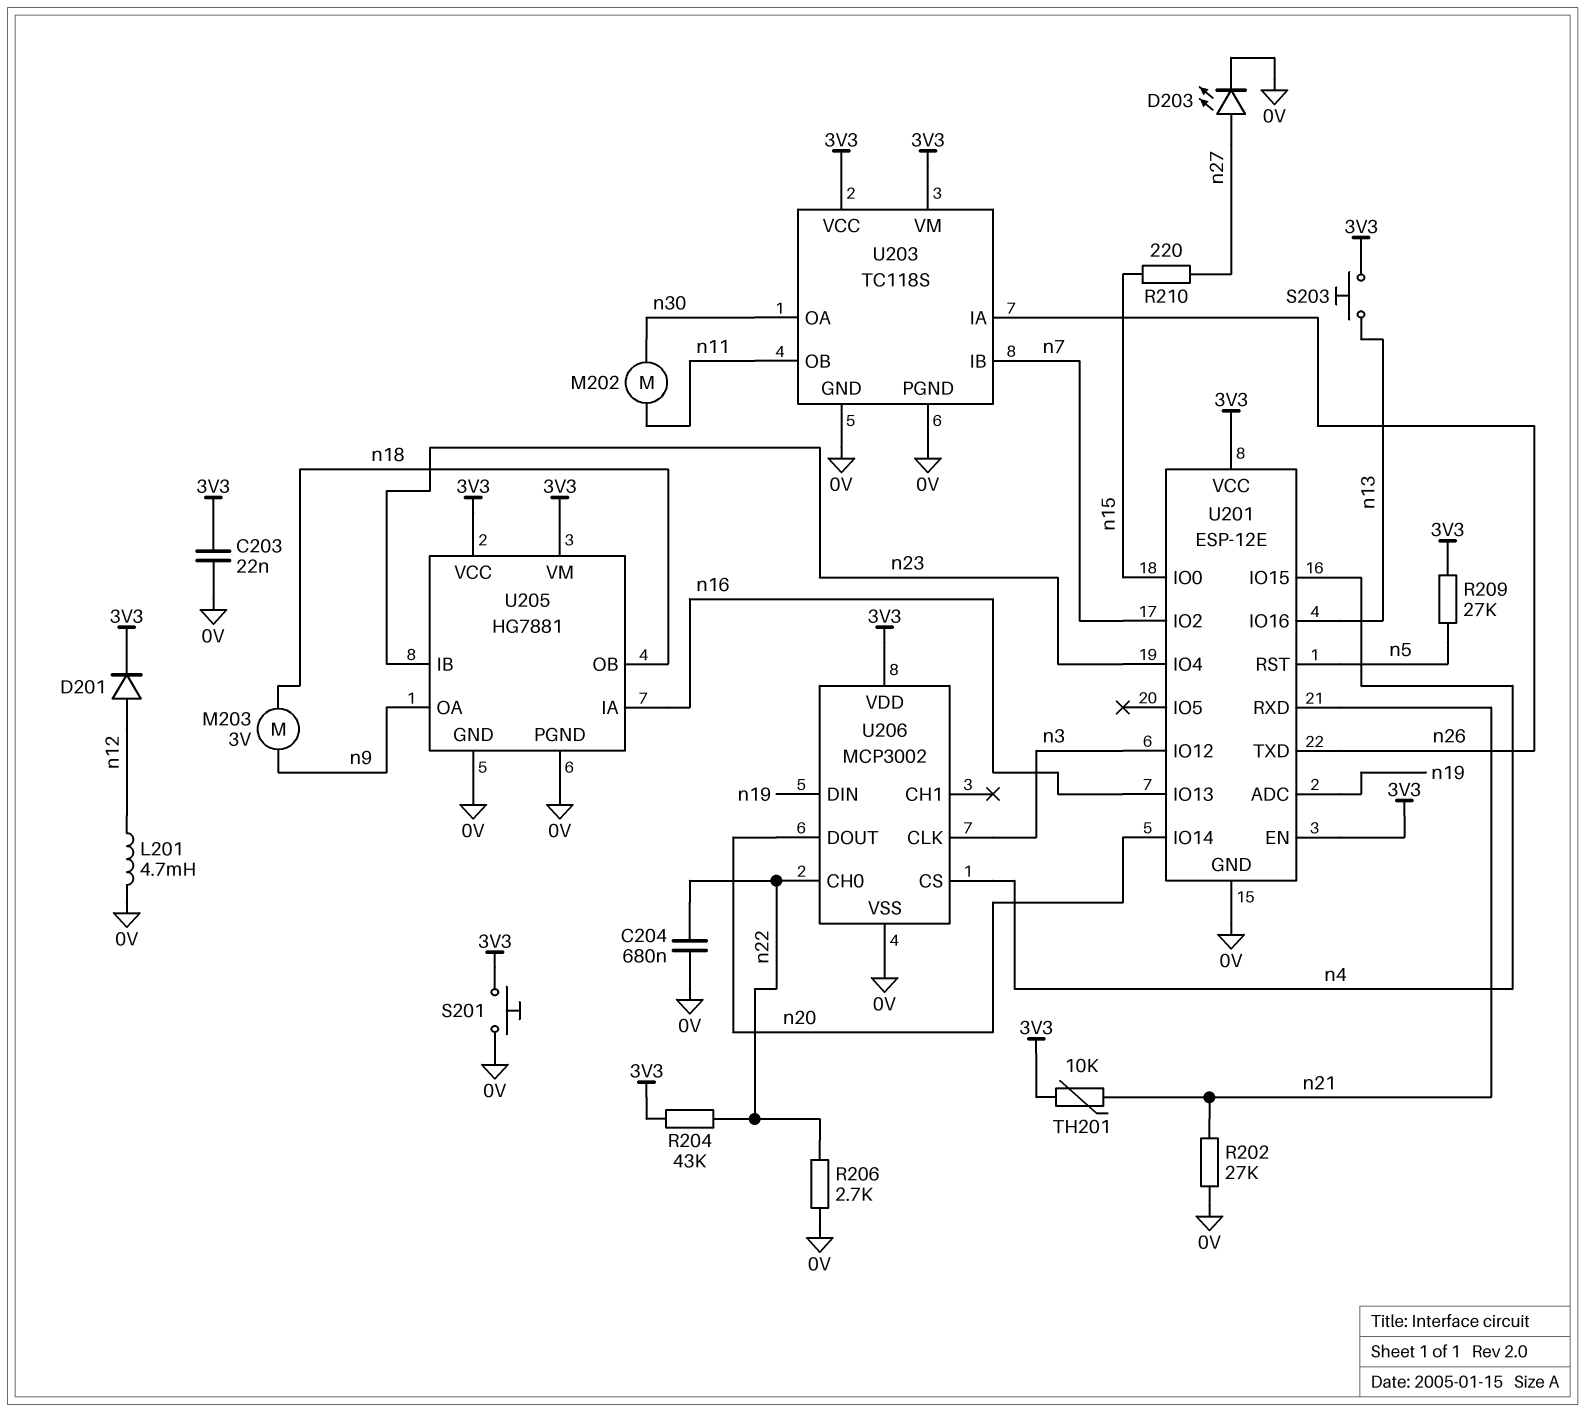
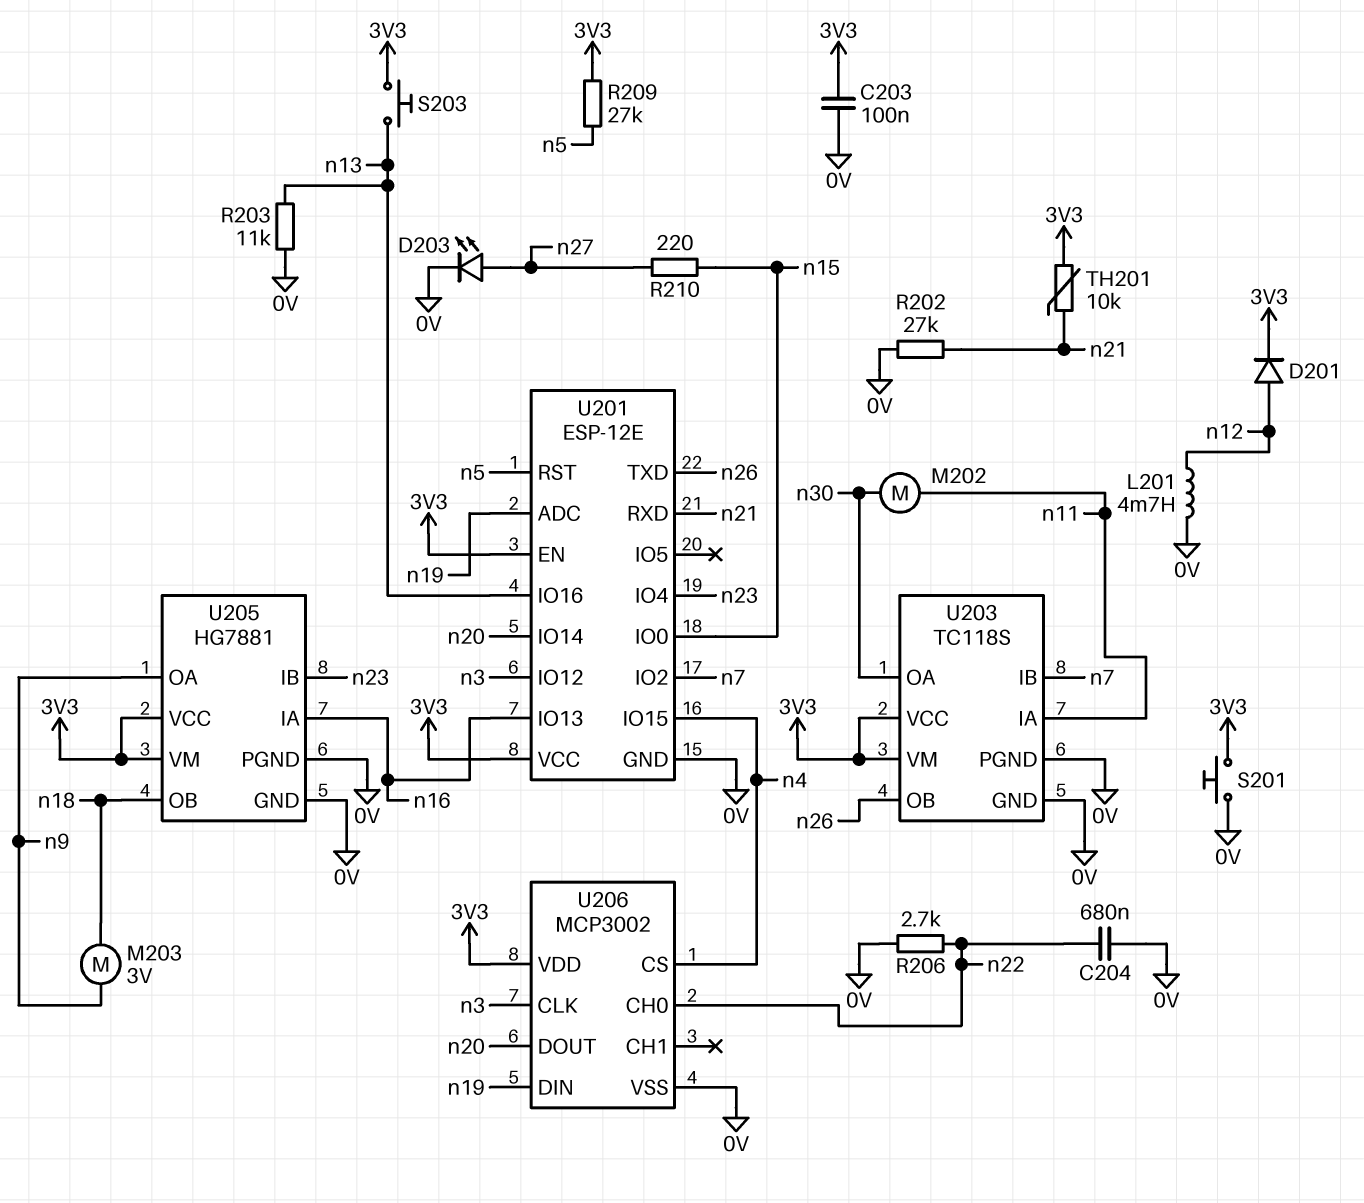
C203: 22nF (0V, 3V3) -> 100nF (0V, 3V3)
R203: none -> 11k (0V, n13)
R204: 43k (3V3, n22) -> none
U203 pin IA: n26 -> n11
U203 pin OB: n11 -> n26

